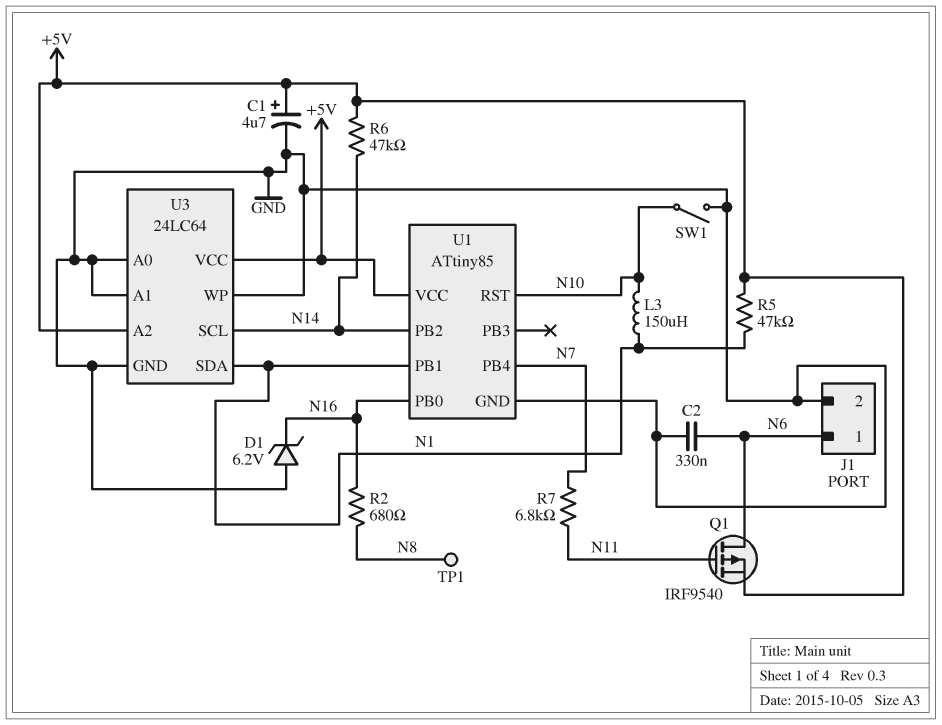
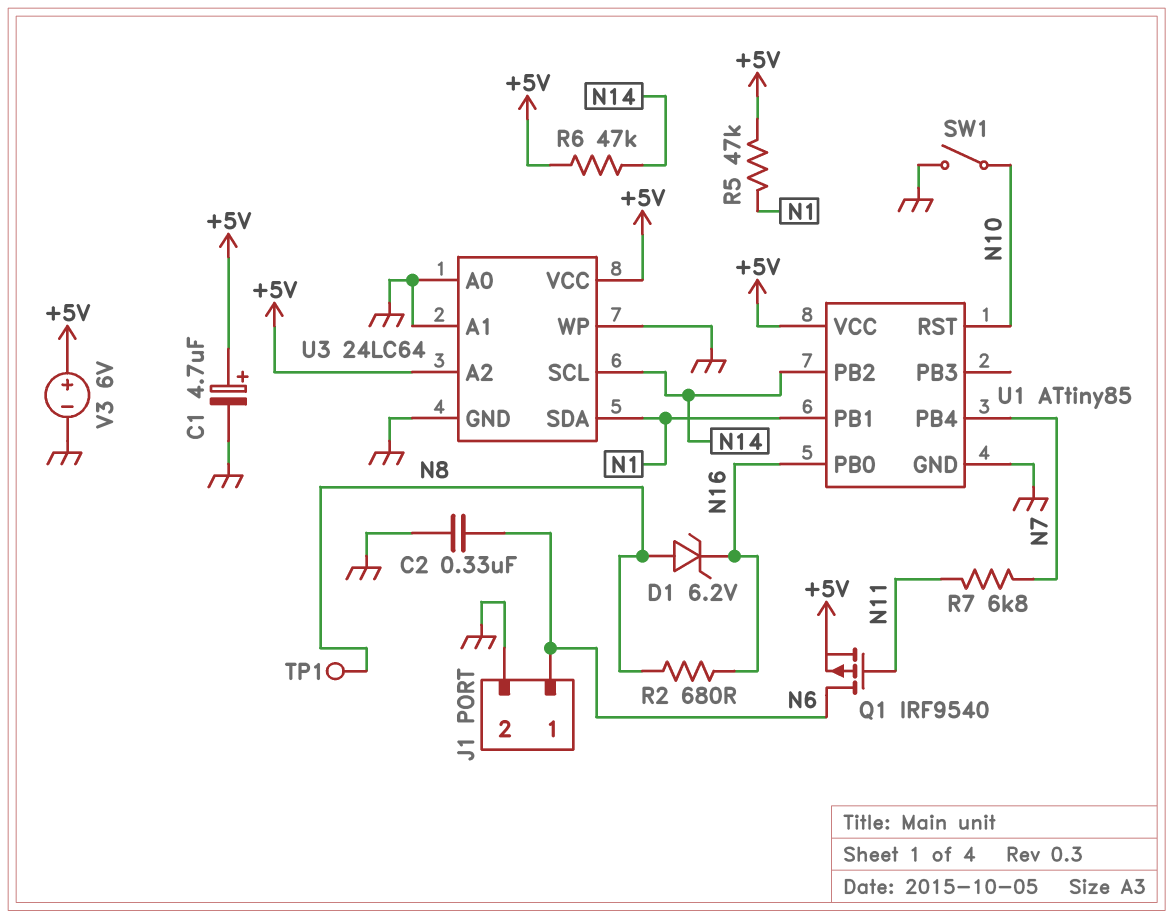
D1: zener 6.2V (A GND, K N16) -> zener 6.2V (A N8, K N16)
L3: 150uH (N1, N10) -> none
V3: none -> 6V (plus +5V, minus GND)

